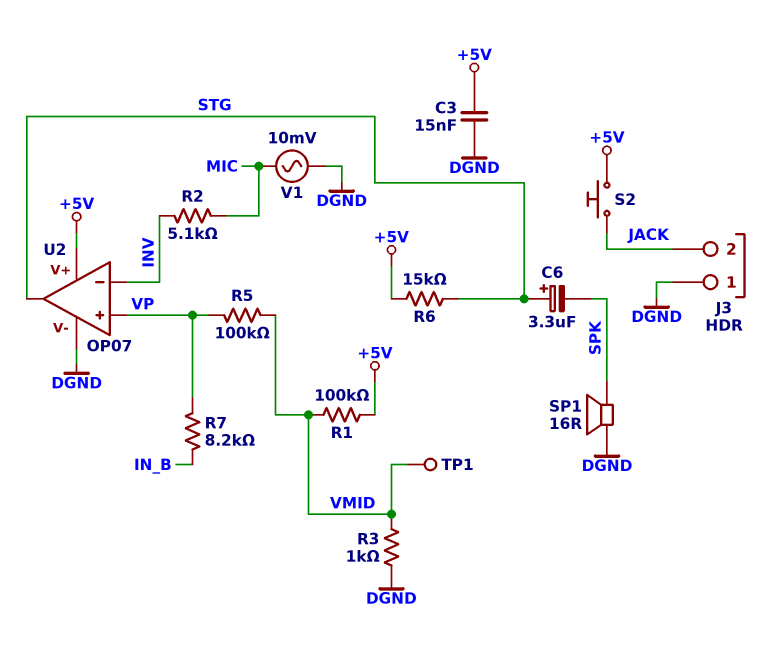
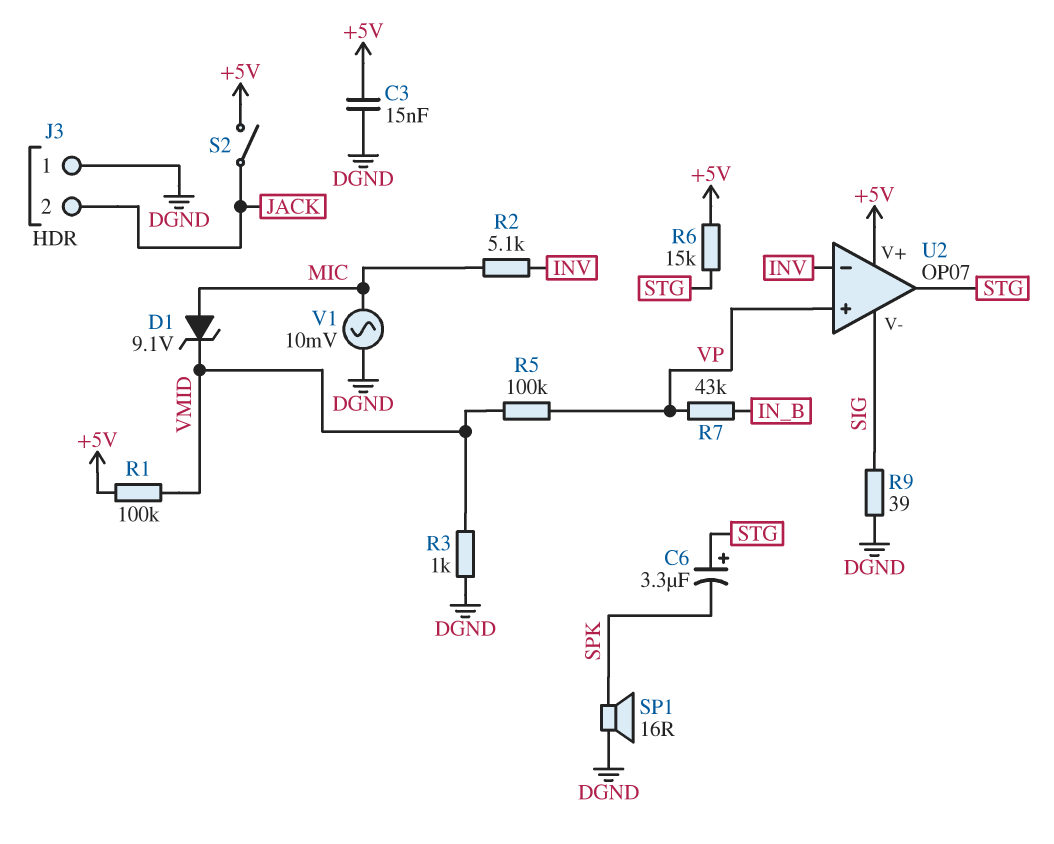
D1: none -> zener 9.1V (A MIC, K VMID)
R7: 8.2k (IN_B, VP) -> 43k (IN_B, VP)
R9: none -> 39 (DGND, SIG)
S2: button (+5V, JACK) -> switch (+5V, JACK)
TP1: test point (VMID) -> none
U2 pin V-: DGND -> SIG

